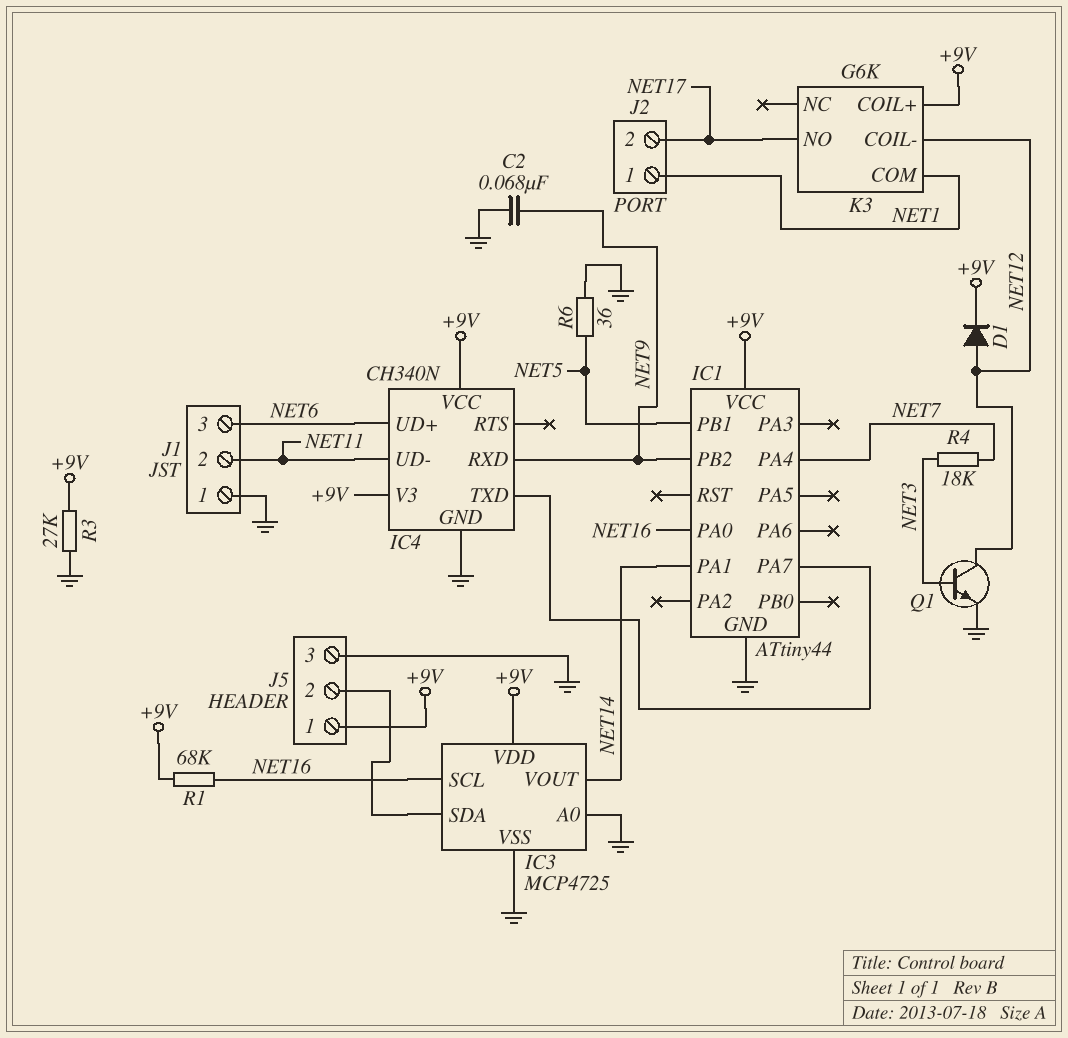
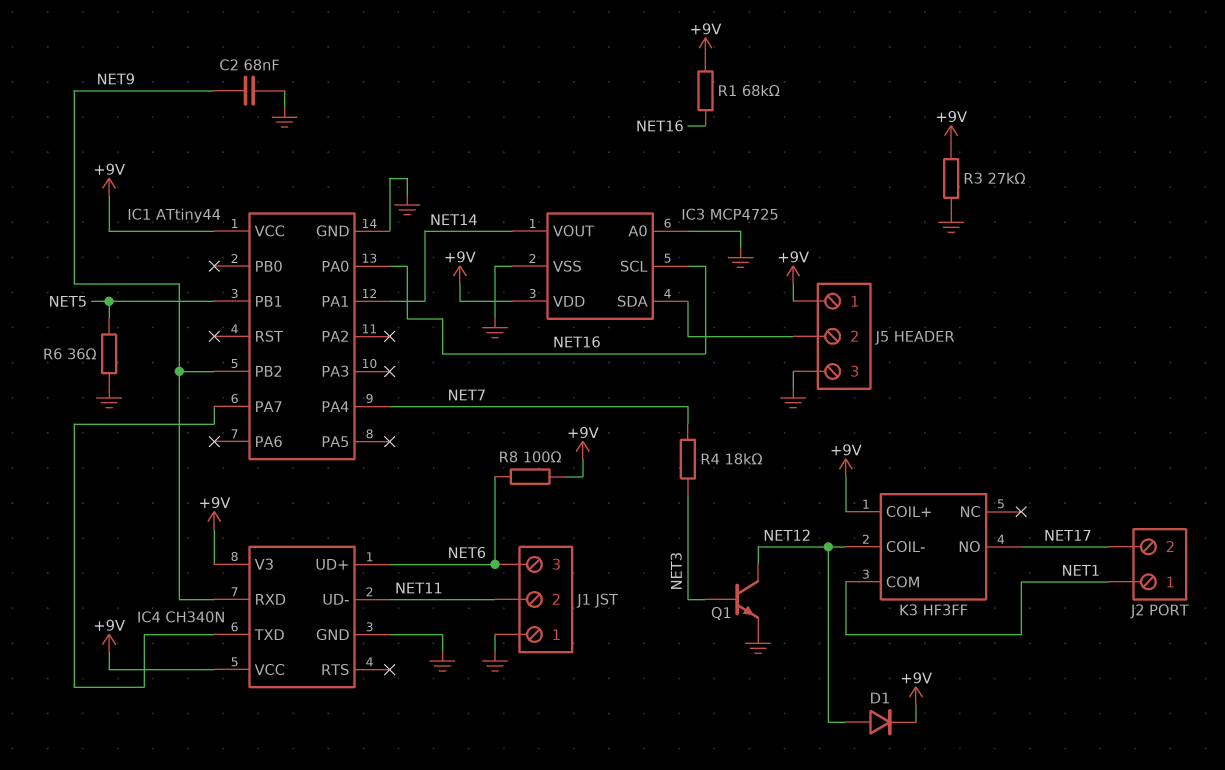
K3: G6K -> HF3FF
R8: none -> 100 (+9V, NET6)

